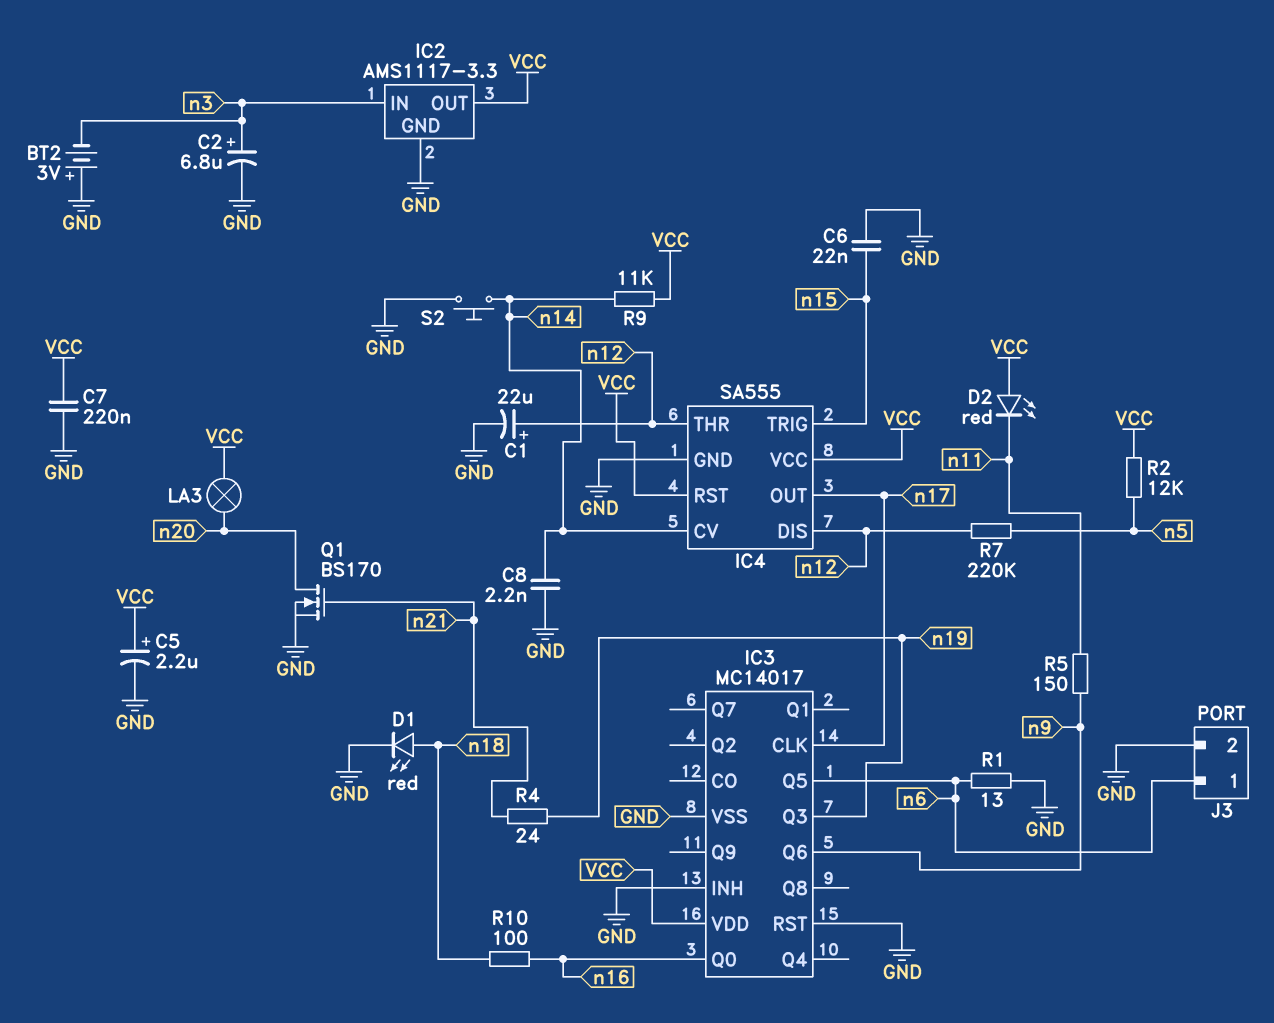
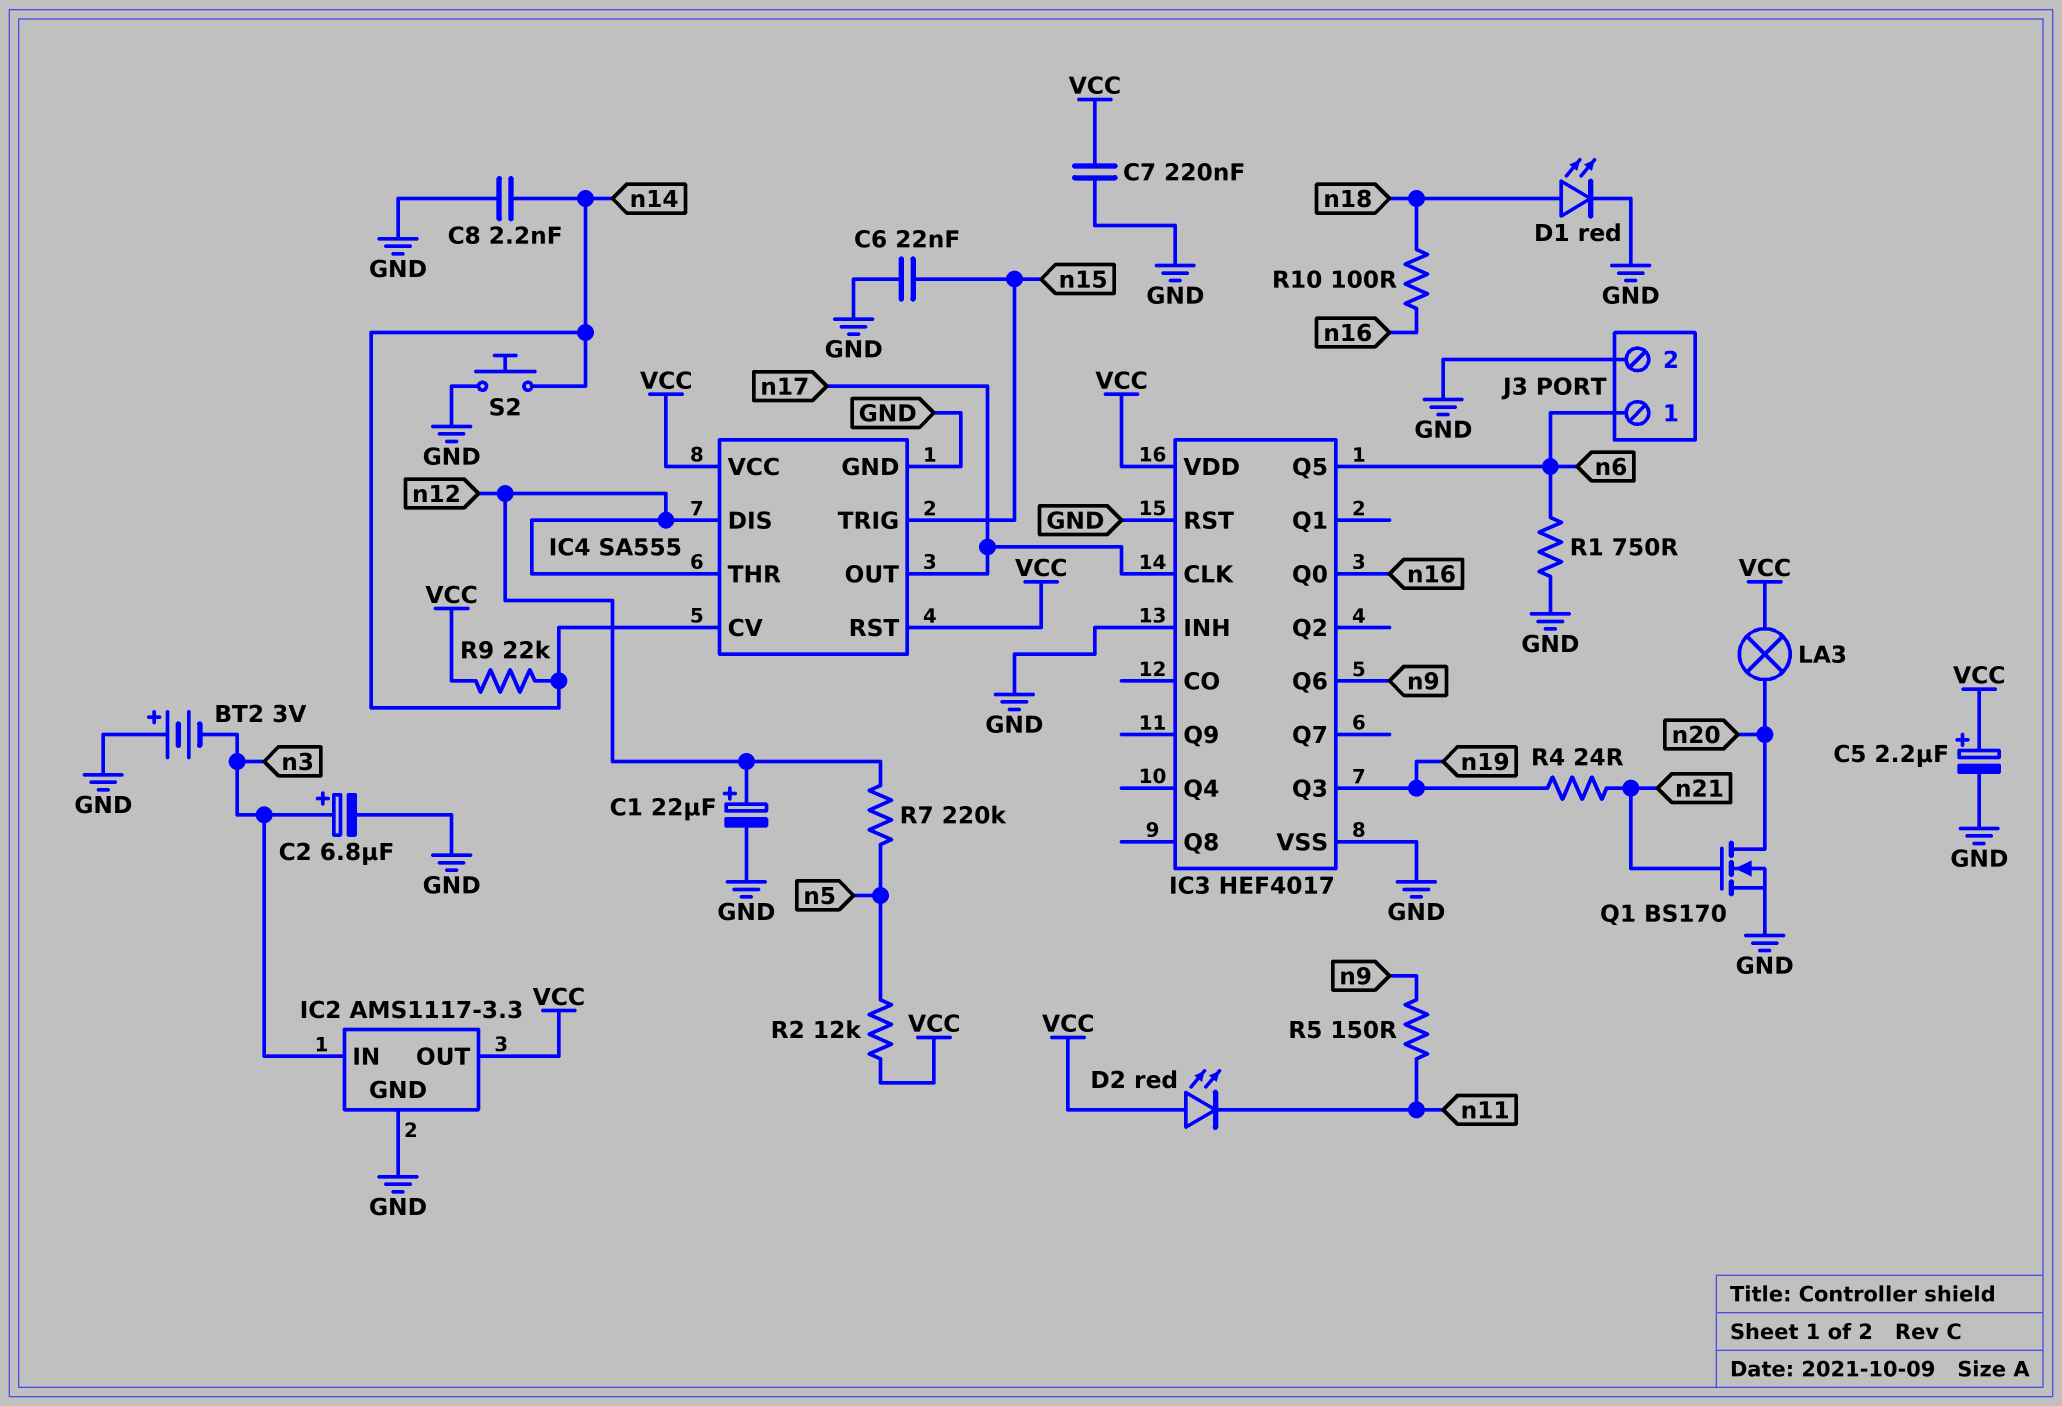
IC3: MC14017 -> HEF4017
R1: 13 (GND, n6) -> 750 (GND, n6)
R9: 11k (VCC, n14) -> 22k (VCC, n14)

